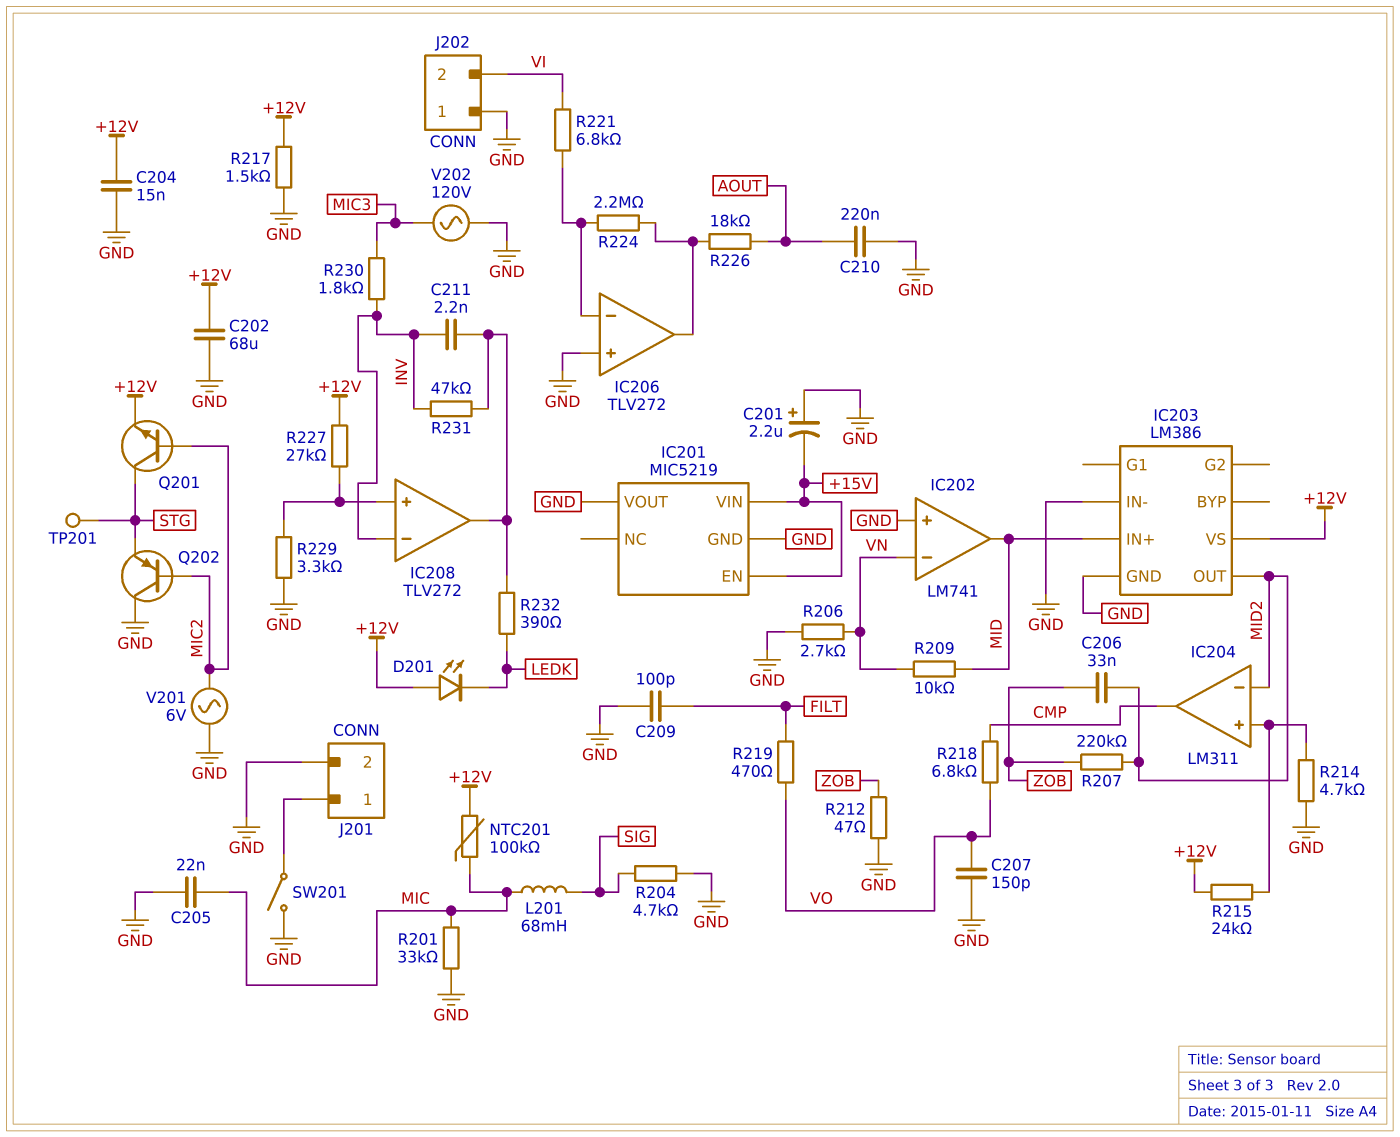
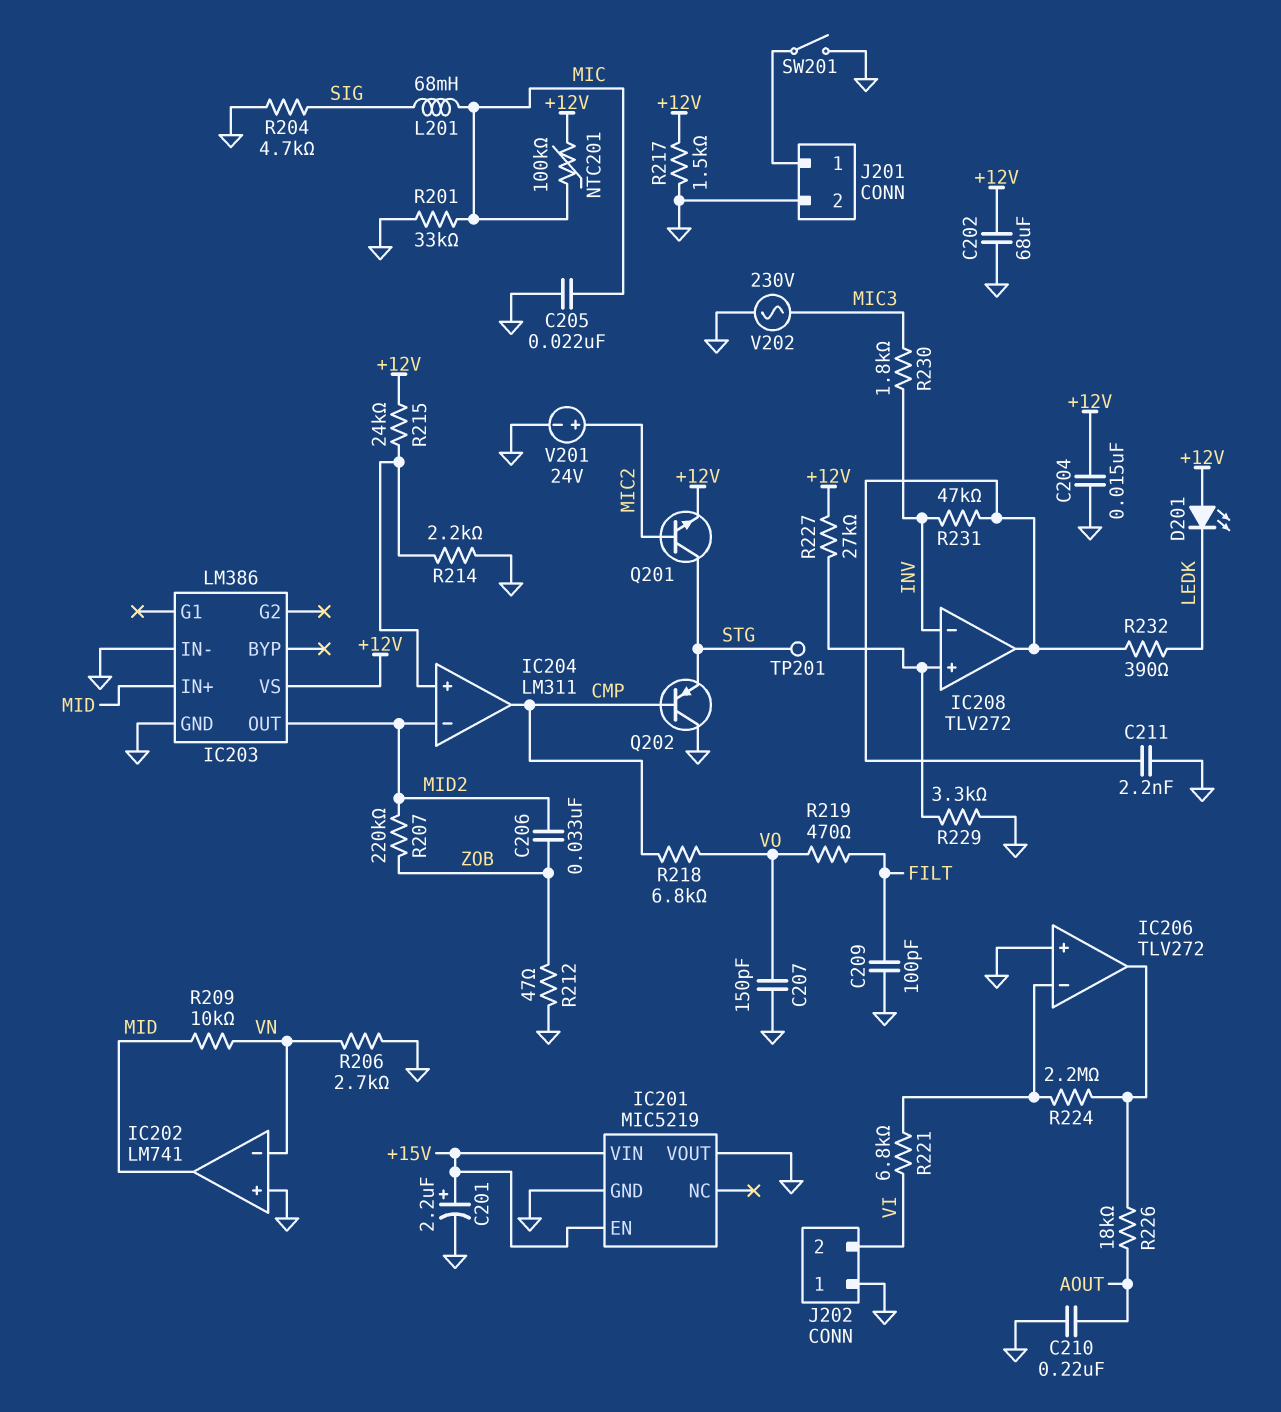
C201: 2.2uF (plus GND, minus +15V) -> 2.2uF (plus +15V, minus GND)
C211: 2.2nF (IC208/out, INV) -> 2.2nF (GND, IC208/out)
Q202: PNP (B MIC2, C GND, E STG) -> PNP (B CMP, C GND, E STG)
R214: 4.7k (GND, IC204/in+) -> 2.2k (GND, IC204/in+)
V201: AC 6V (GND, MIC2) -> 24V (plus MIC2, minus GND)
V202: AC 120V (GND, MIC3) -> AC 230V (GND, MIC3)

